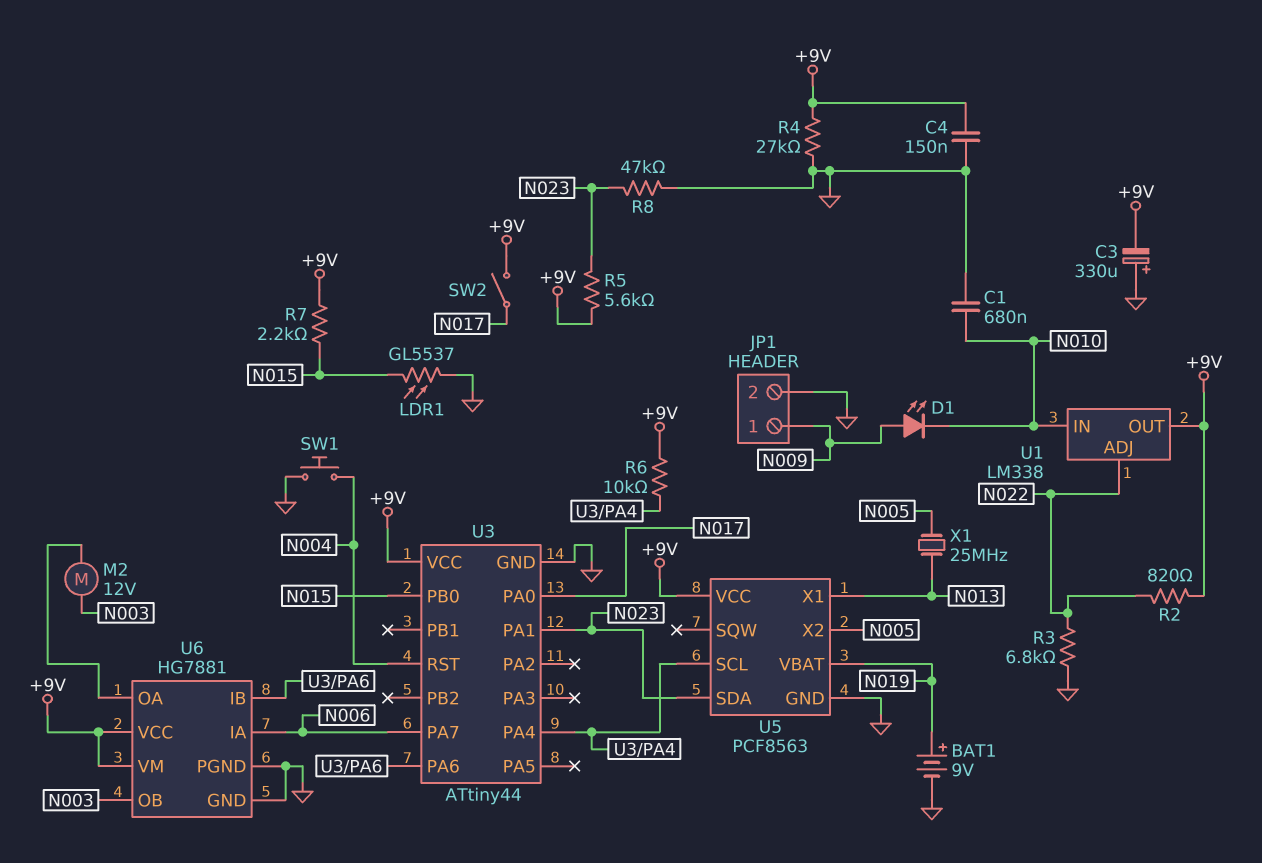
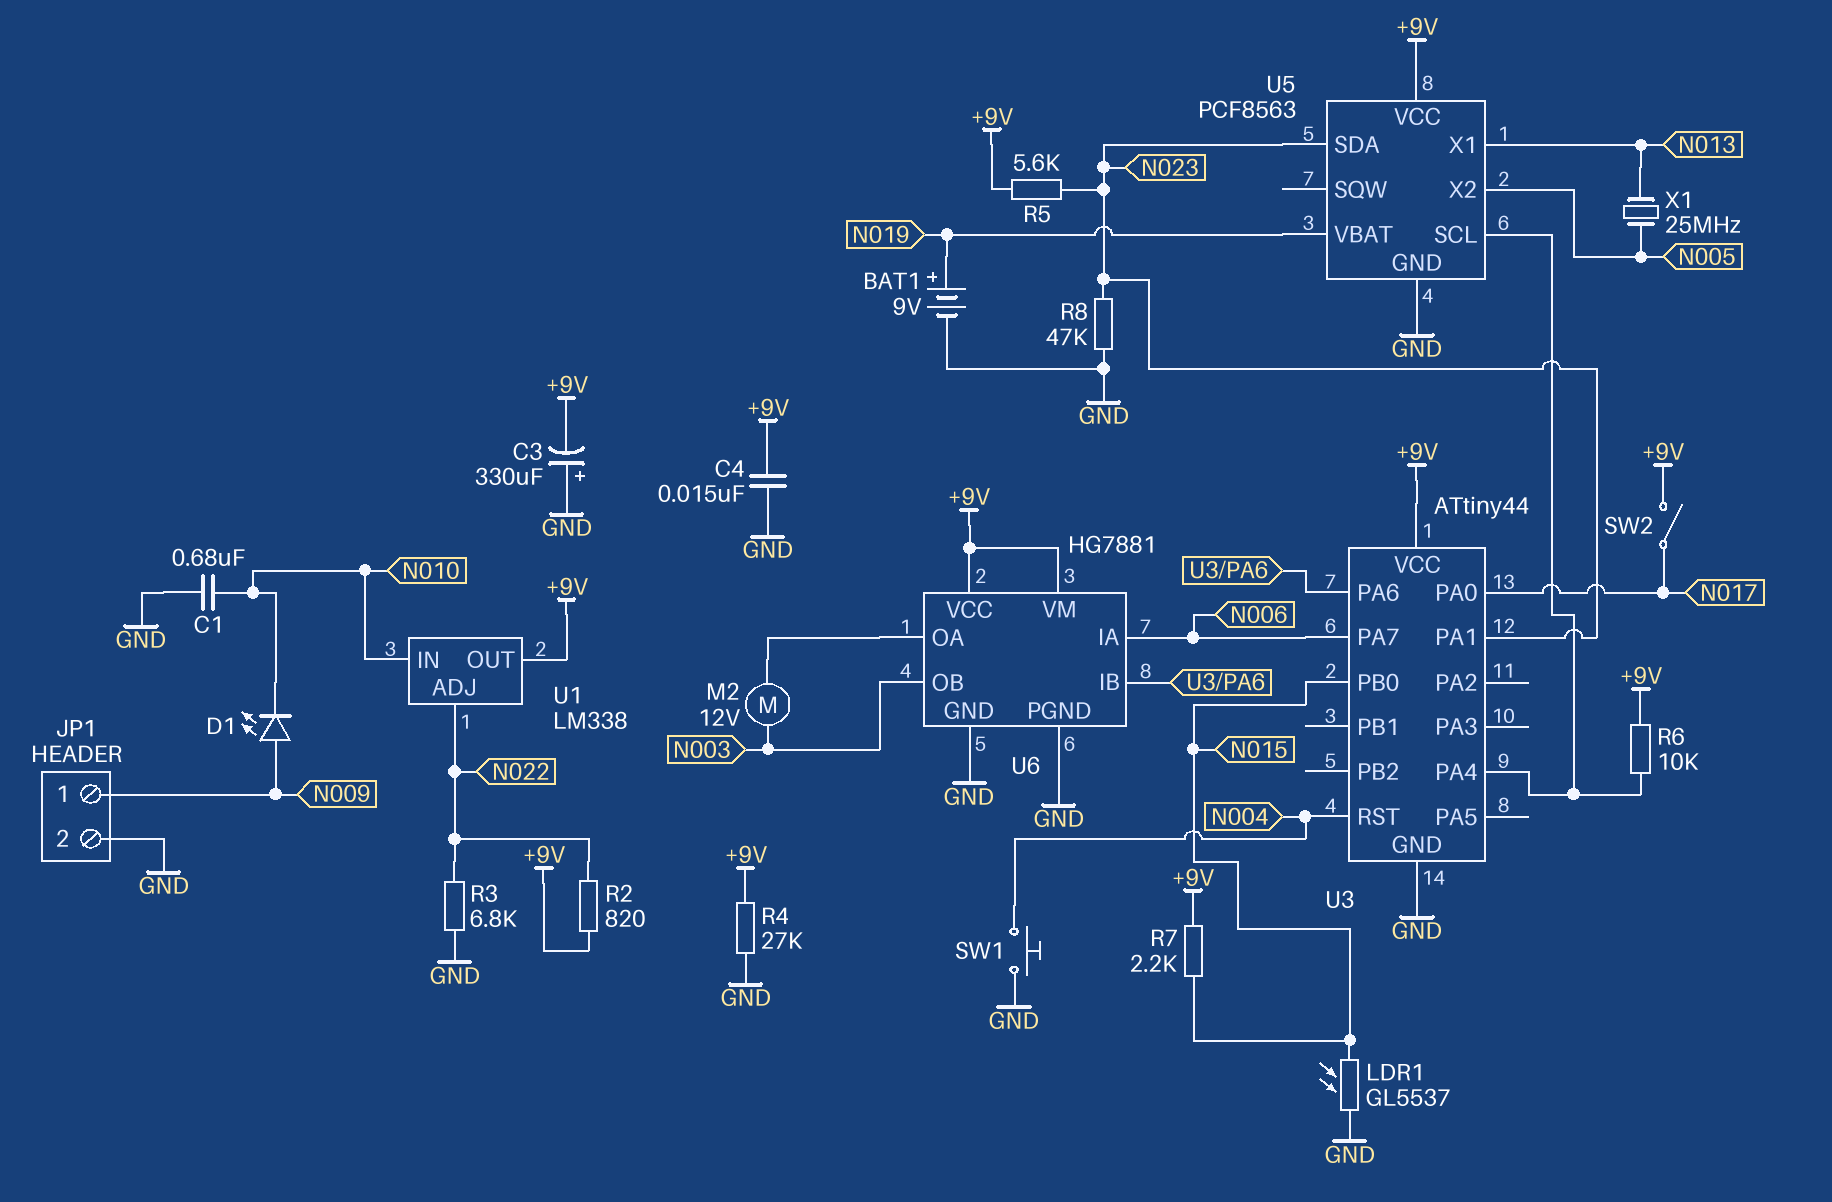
C4: 150nF (+9V, GND) -> 15nF (+9V, GND)

